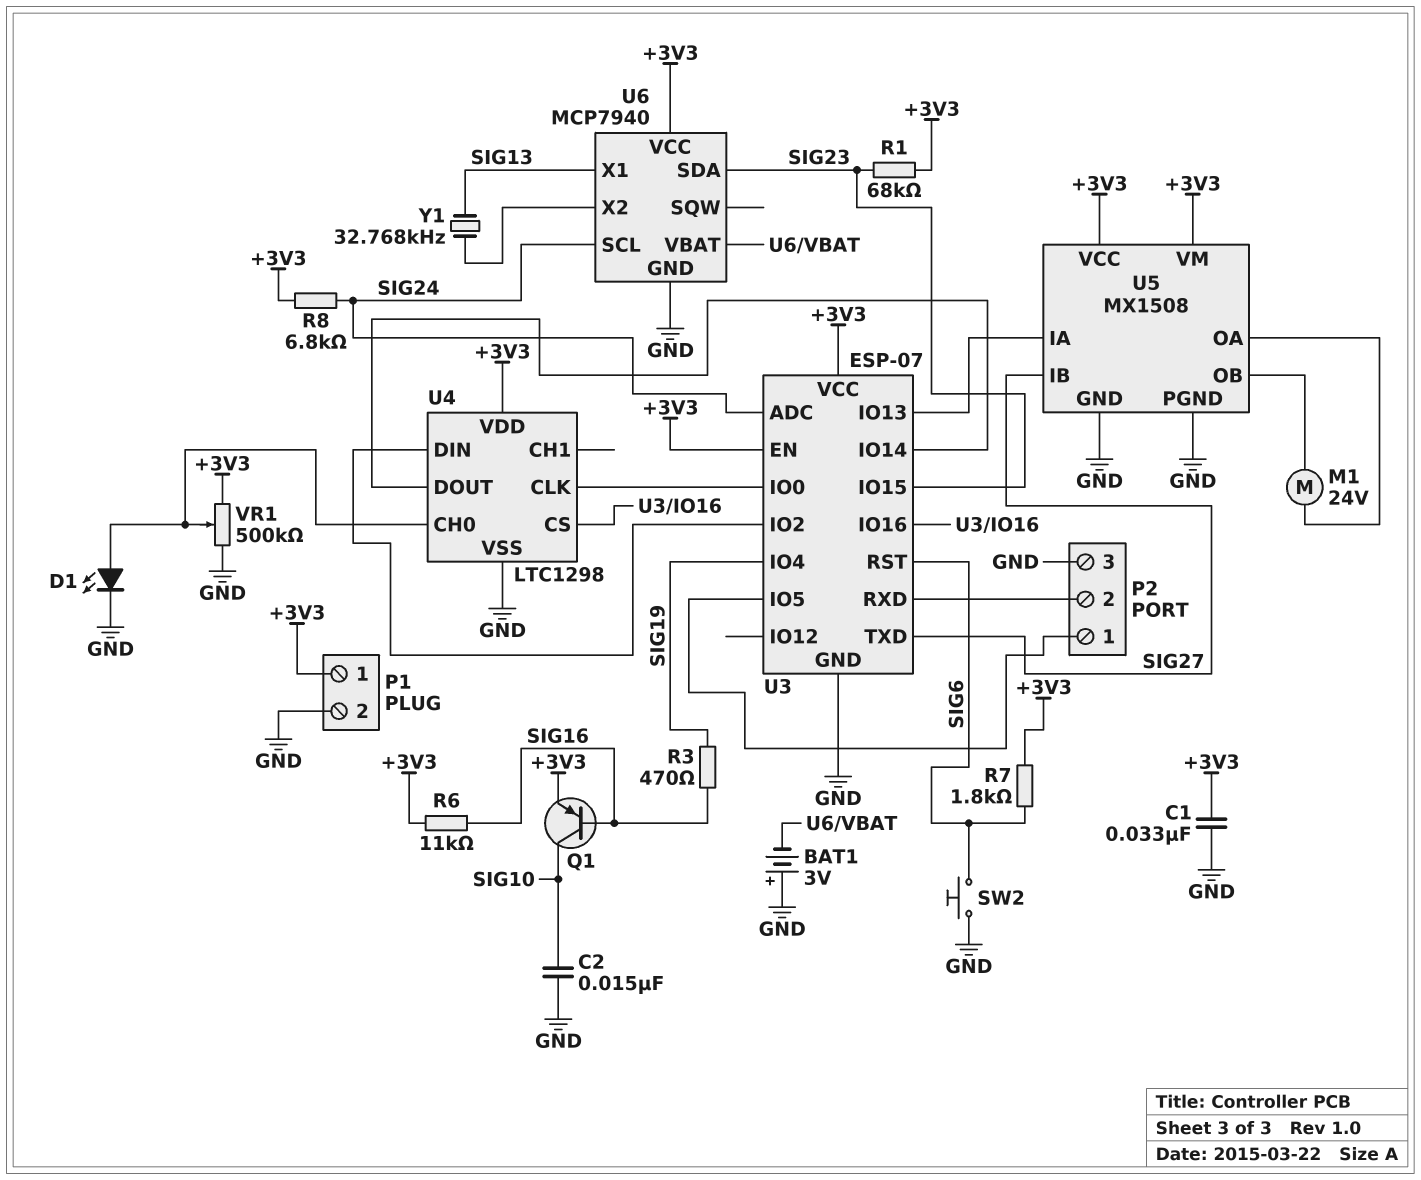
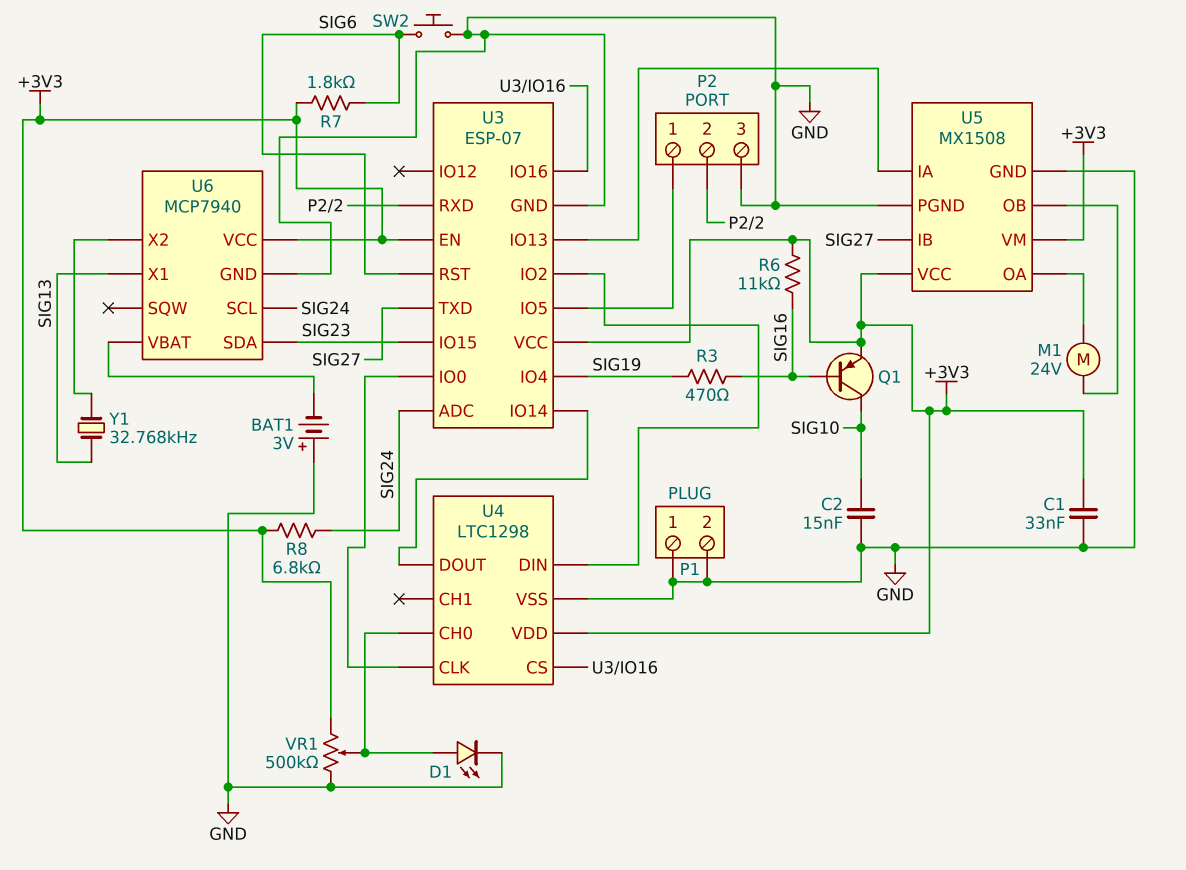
P1 pin 1: +3V3 -> GND
R1: 68k (+3V3, SIG23) -> none

